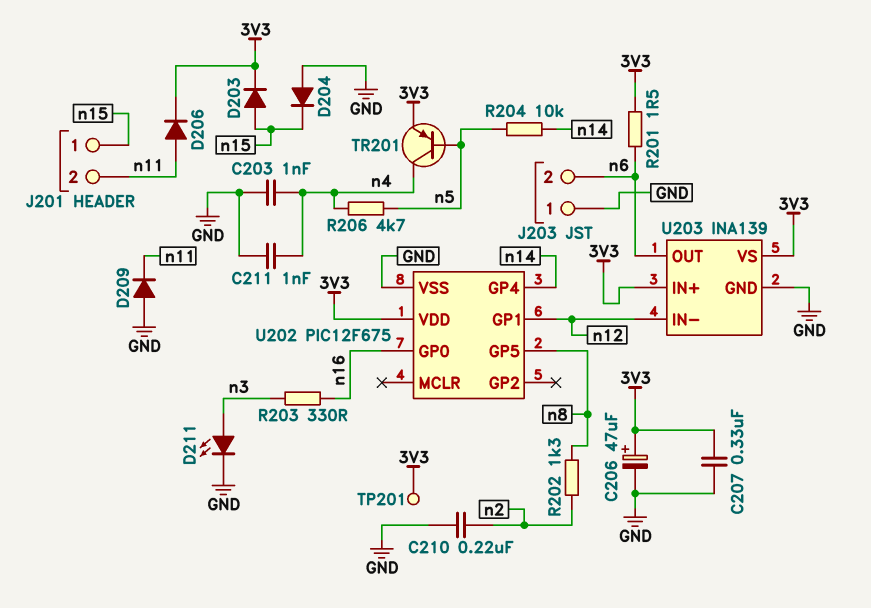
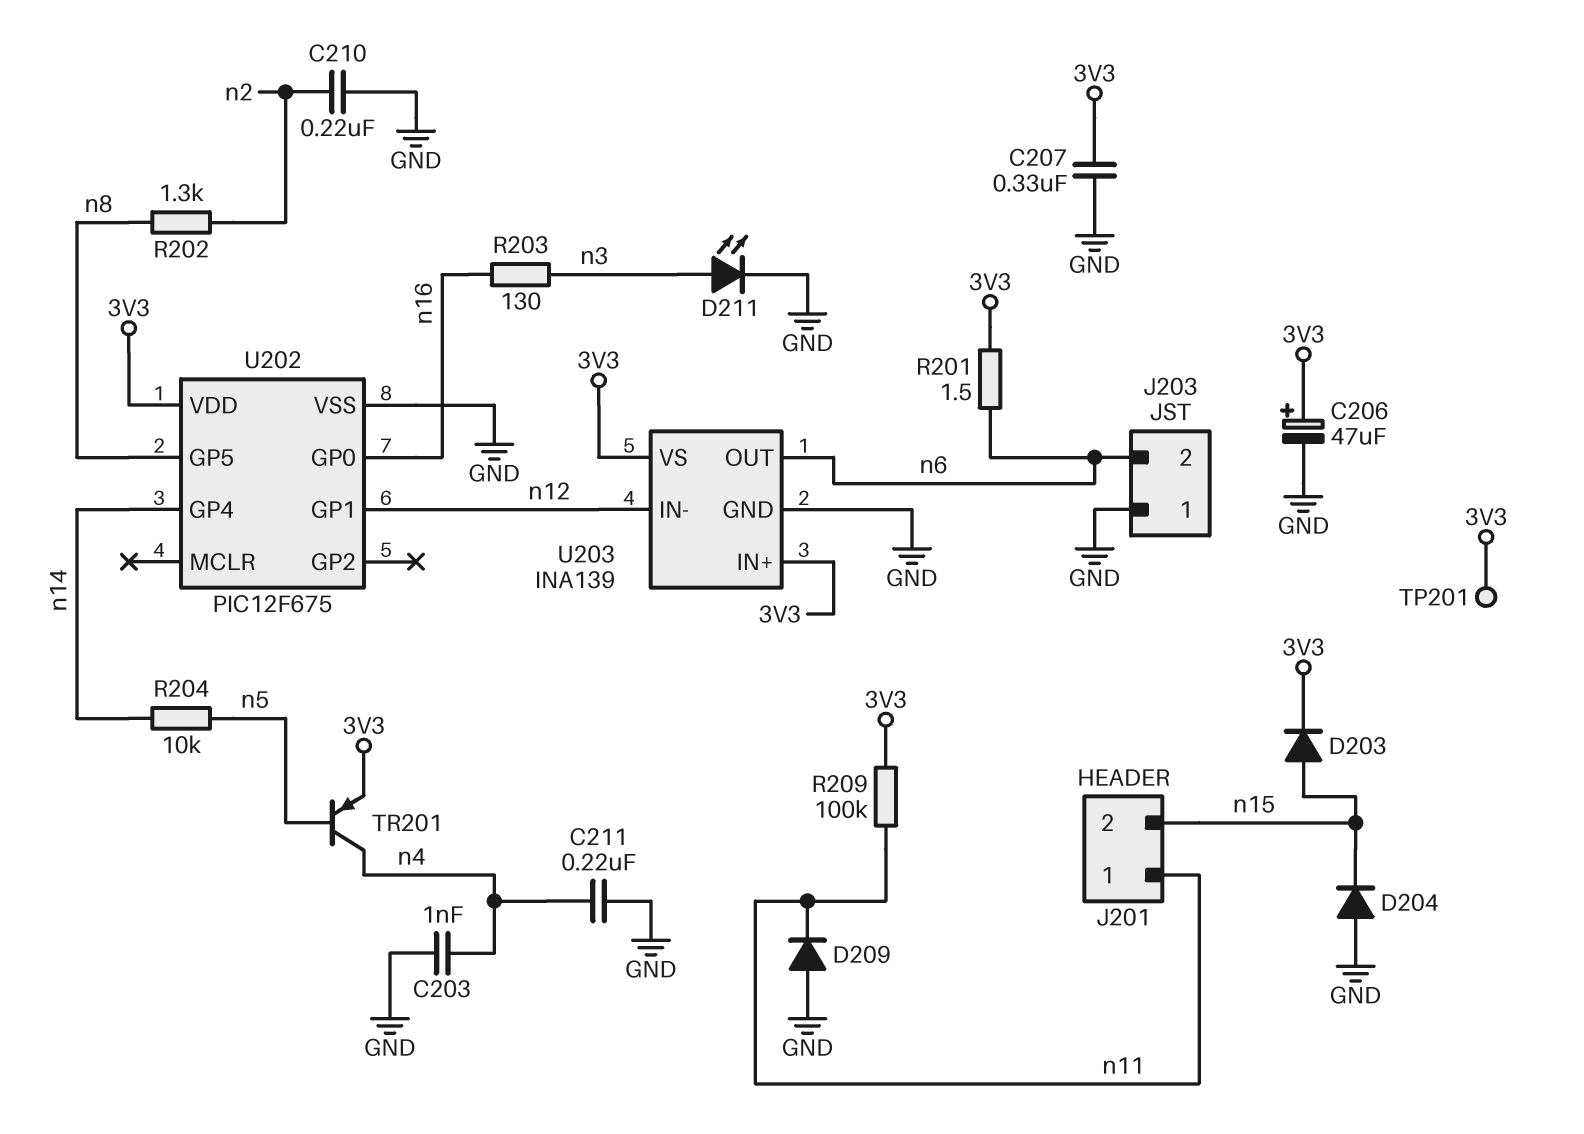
C211: 1nF (GND, n4) -> 220nF (GND, n4)
D206: diode (A n11, K 3V3) -> none
J201 pin 1: n15 -> n11
J201 pin 2: n11 -> n15
R203: 330 (n3, n16) -> 130 (n3, n16)
R206: 4.7k (n4, n5) -> none
R209: none -> 100k (3V3, n11)

